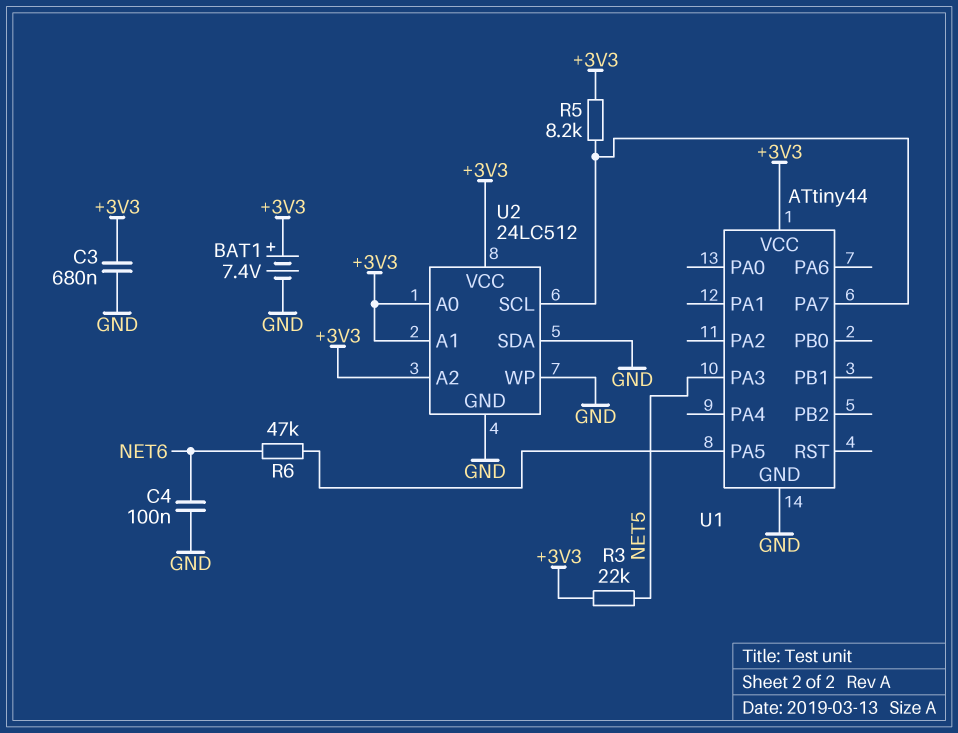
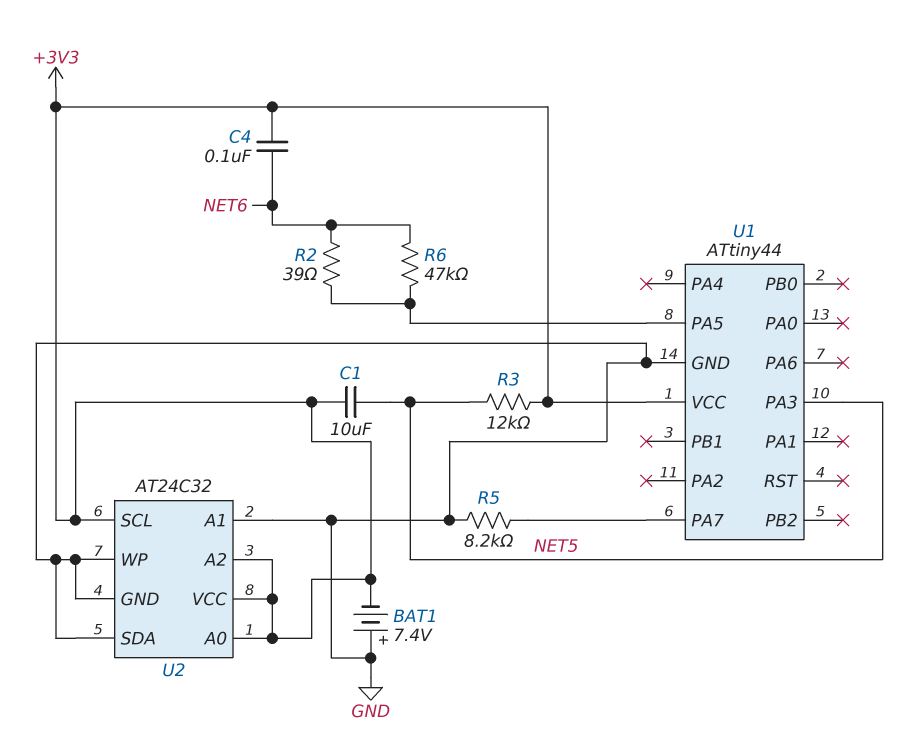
BAT1: 7.4V (plus +3V3, minus GND) -> 7.4V (plus GND, minus +3V3)
C1: none -> 10uF (+3V3, NET5)
C3: 680nF (+3V3, GND) -> none
C4: 100nF (GND, NET6) -> 100nF (+3V3, NET6)
R2: none -> 39 (NET6, U1/PA5)
R3: 22k (+3V3, NET5) -> 12k (+3V3, NET5)
R5: 8.2k (+3V3, U1/PA7) -> 8.2k (GND, U1/PA7)
U2: 24LC512 -> AT24C32
U2 pin A1: +3V3 -> GND
U2 pin SCL: U1/PA7 -> +3V3

